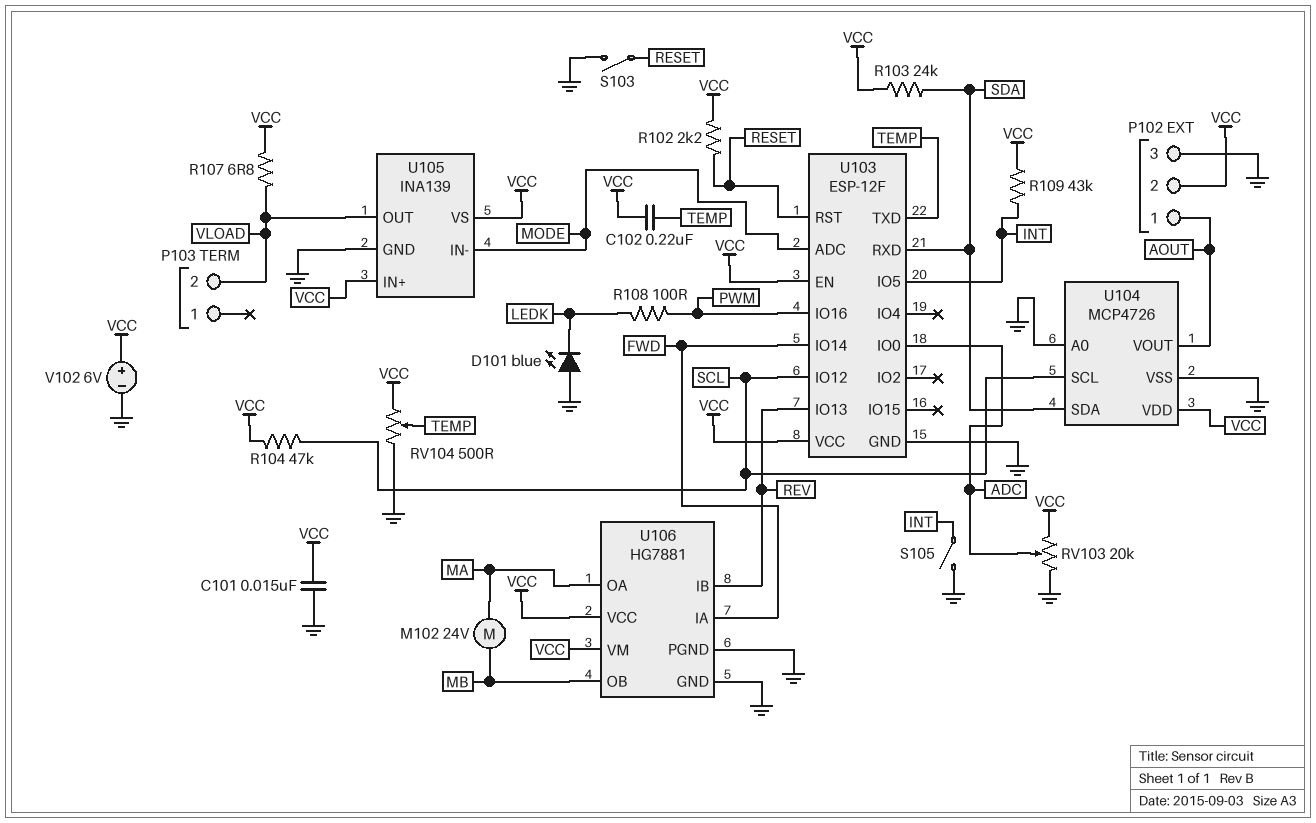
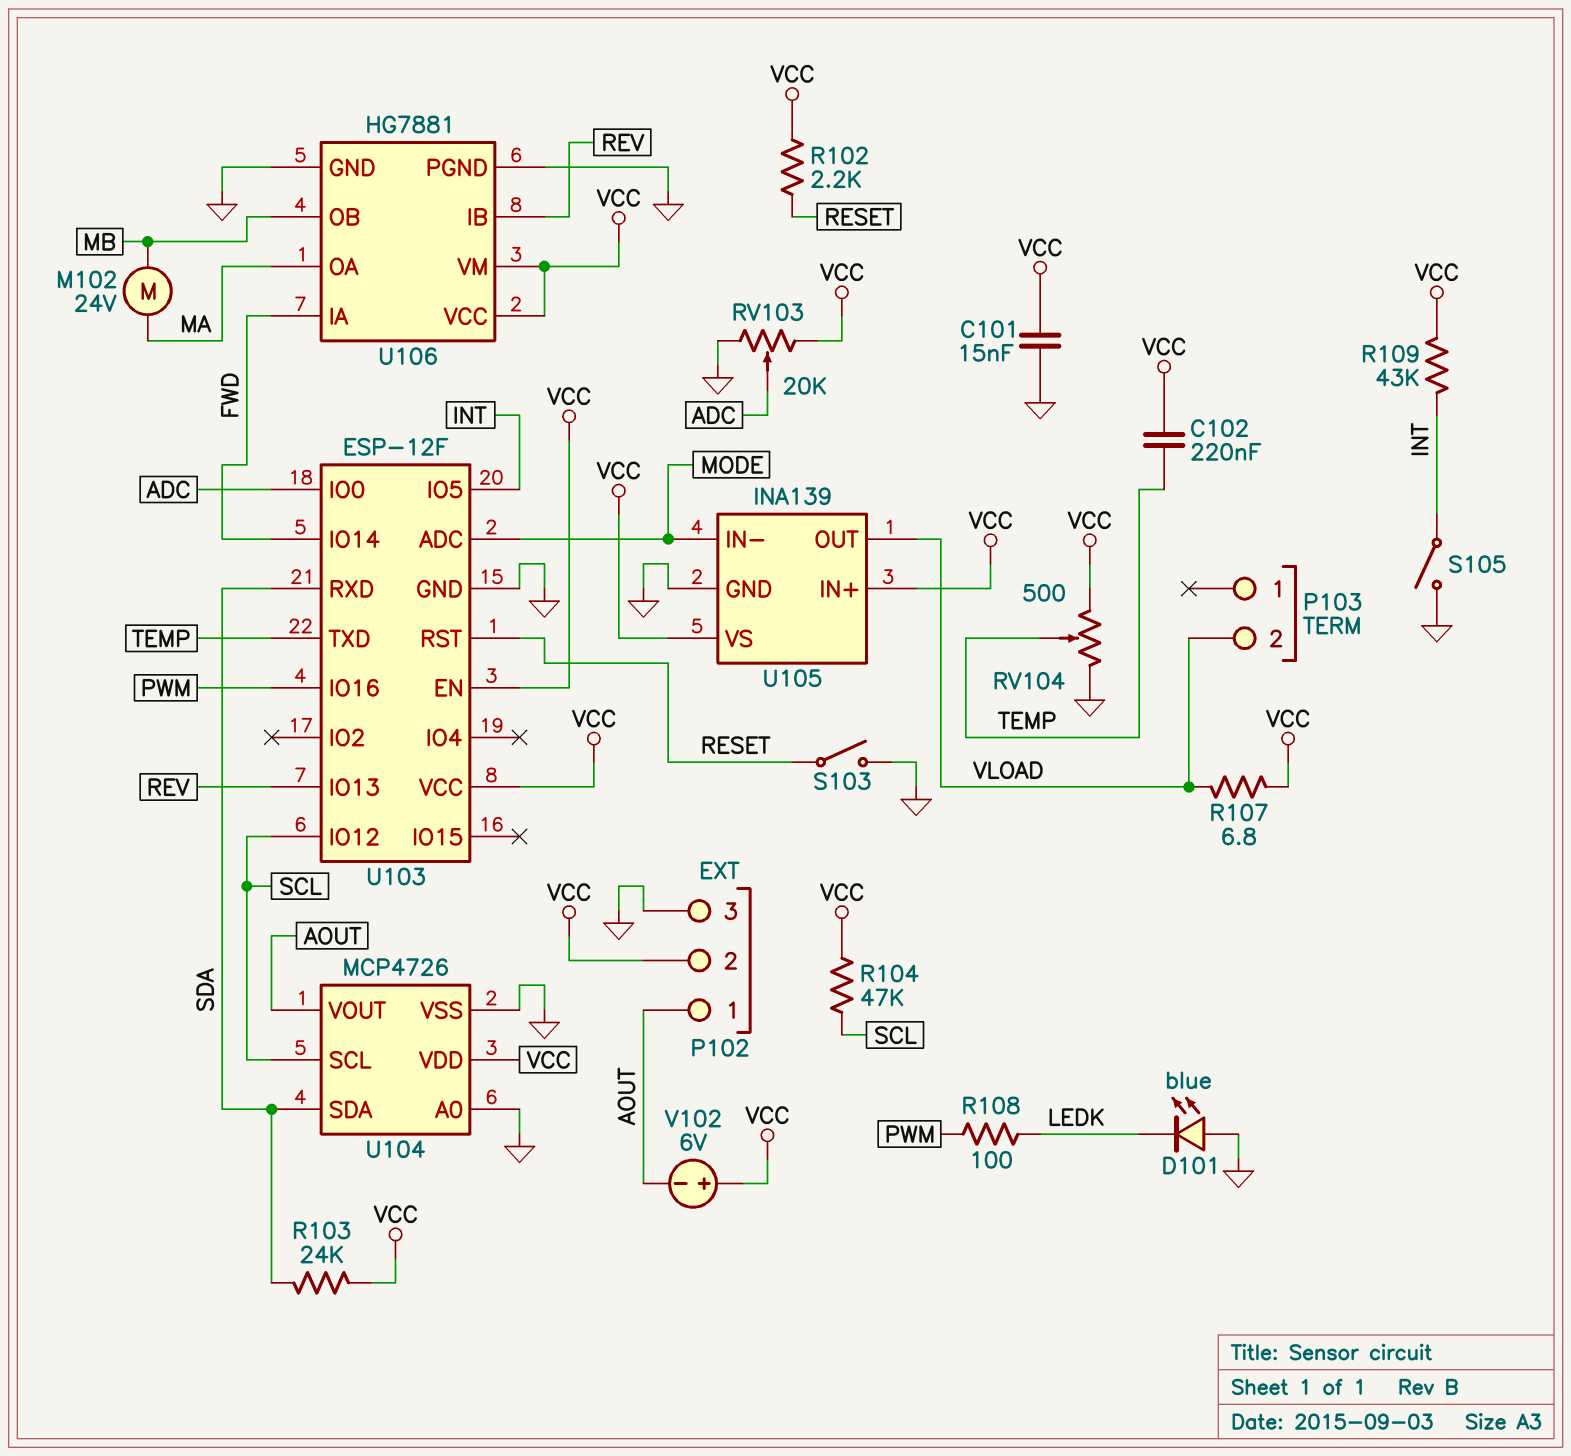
V102: 6V (plus VCC, minus GND) -> 6V (plus VCC, minus AOUT)

